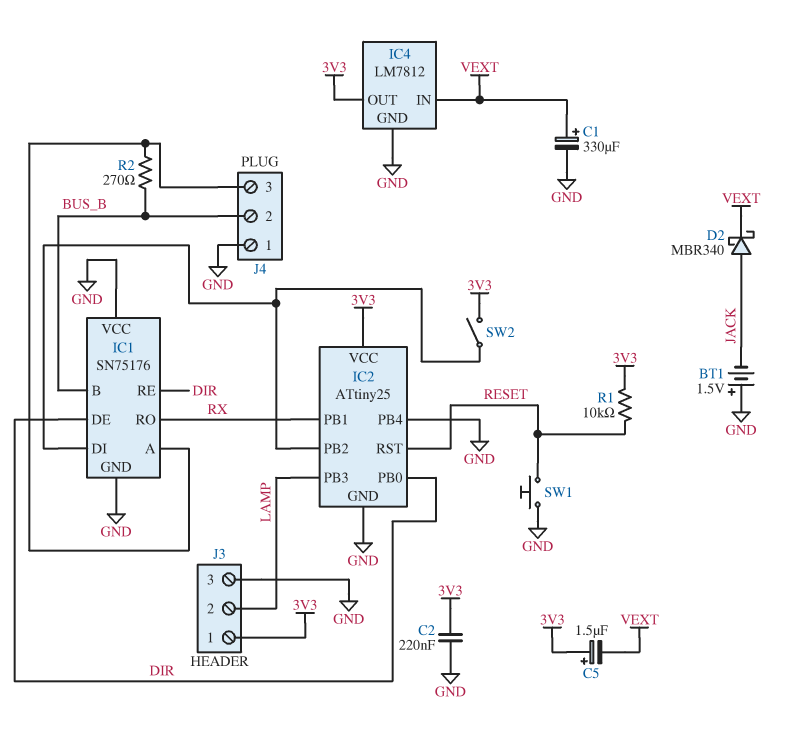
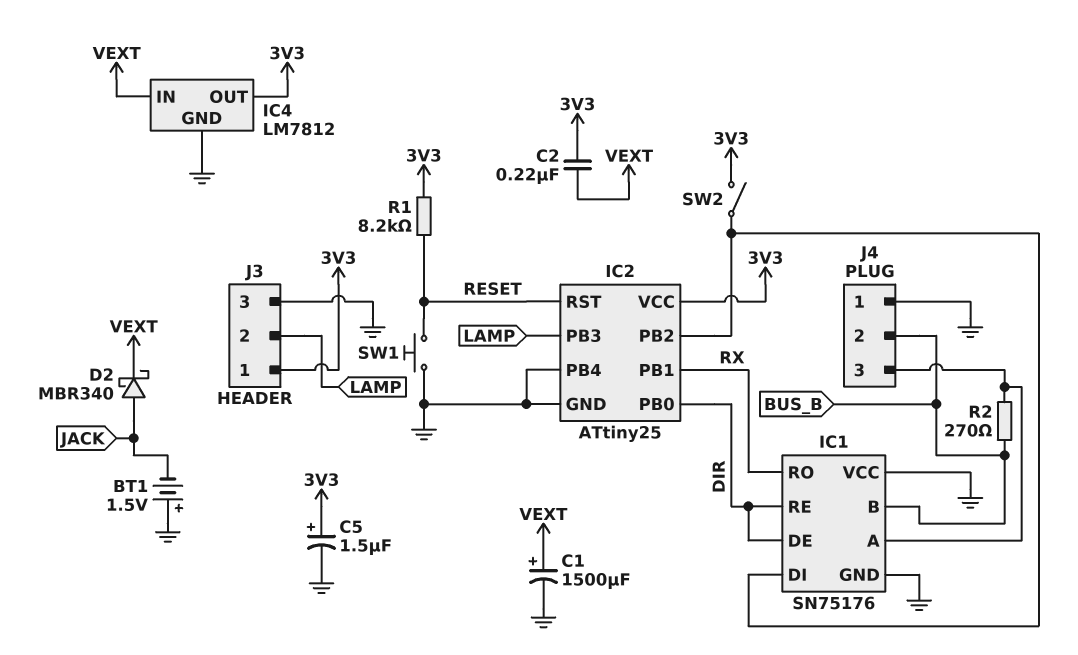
C1: 330uF (plus VEXT, minus GND) -> 1500uF (plus VEXT, minus GND)
C2: 220nF (3V3, GND) -> 220nF (3V3, VEXT)
C5: 1.5uF (plus 3V3, minus VEXT) -> 1.5uF (plus 3V3, minus GND)
R1: 10k (3V3, RESET) -> 8.2k (3V3, RESET)

